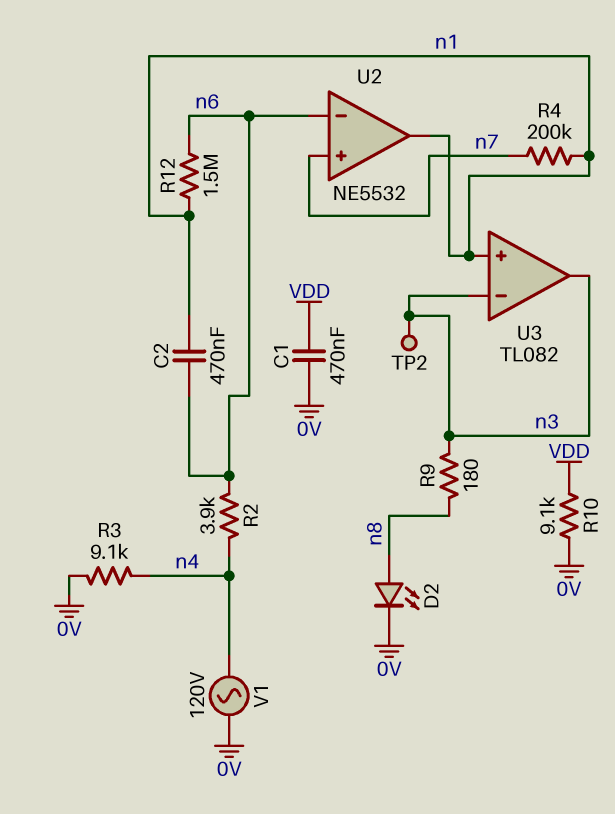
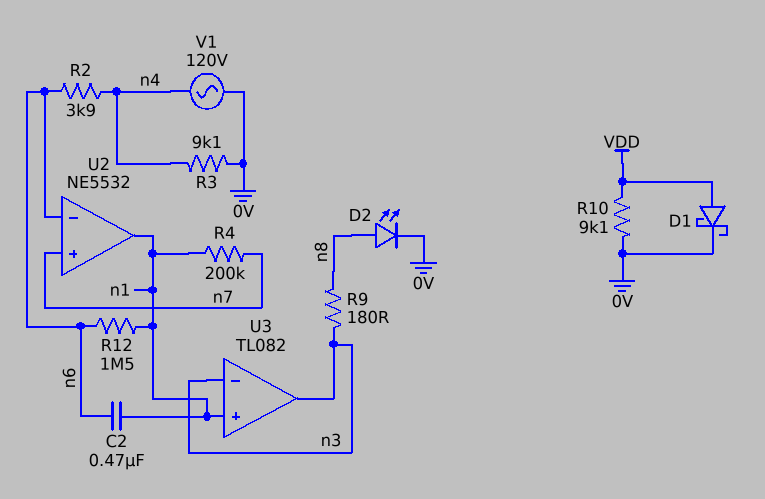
C1: 470nF (0V, VDD) -> none
D1: none -> schottky (A VDD, K 0V)
TP2: test point (n3) -> none

